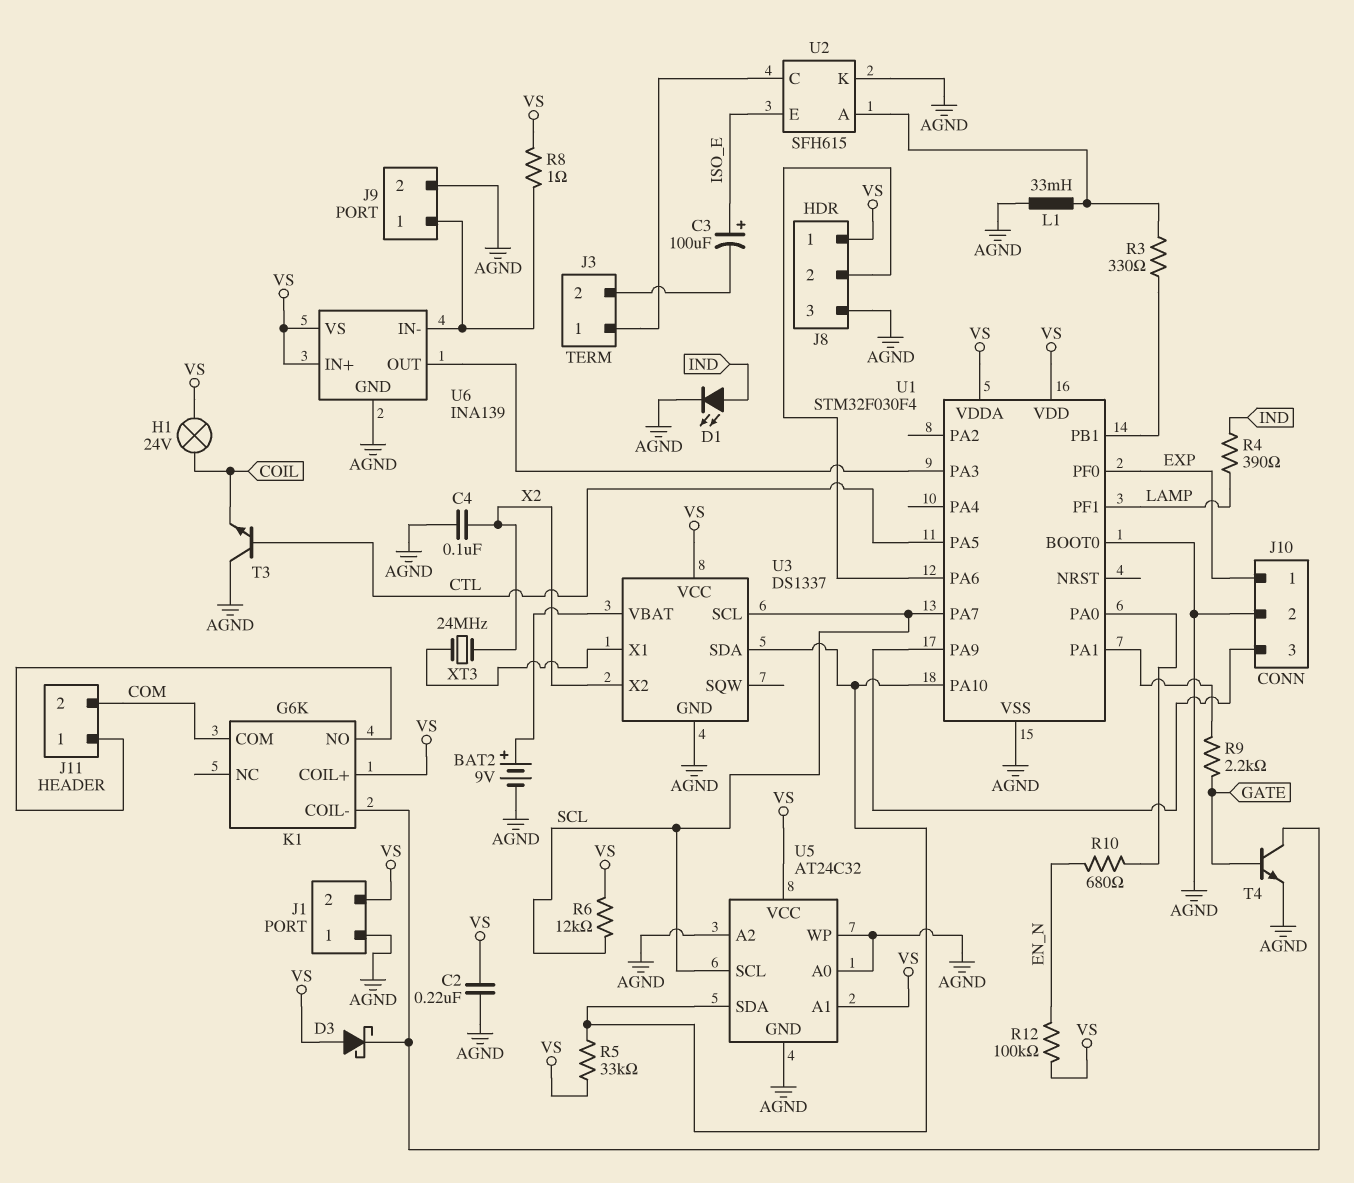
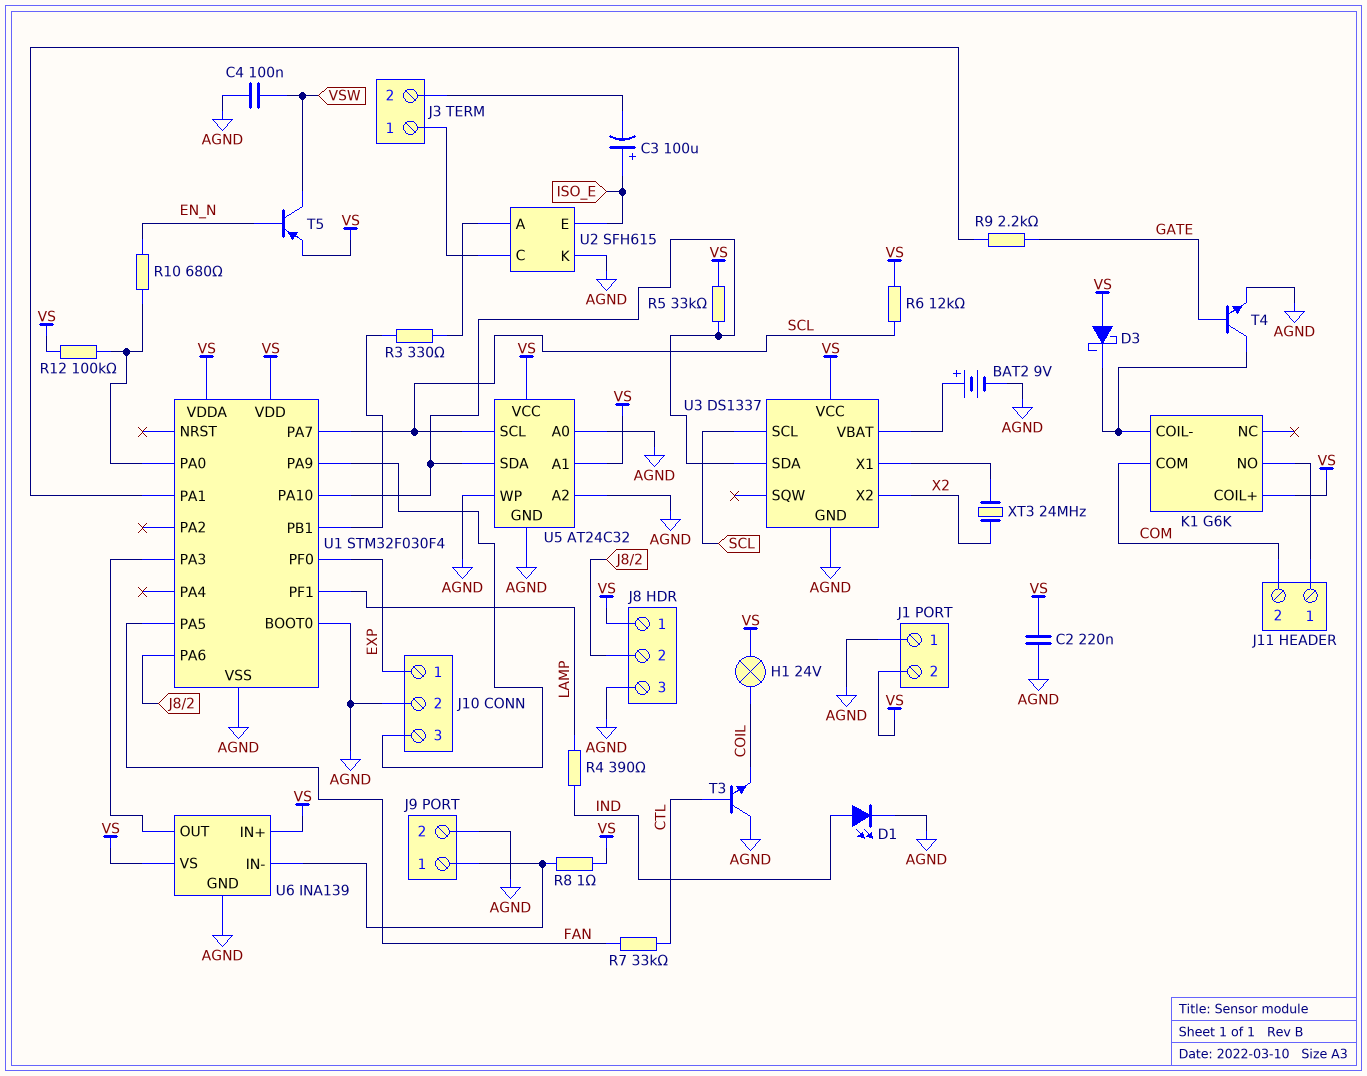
C4: 100nF (AGND, X2) -> 100nF (AGND, VSW)
L1: 33mH (AGND, U2/A) -> none
R7: none -> 33k (CTL, FAN)
R12: 100k (EN_N, VS) -> 100k (U1/PA0, VS)
T5: none -> PNP (B EN_N, C VSW, E VS)
U1 pin PA5: CTL -> FAN

